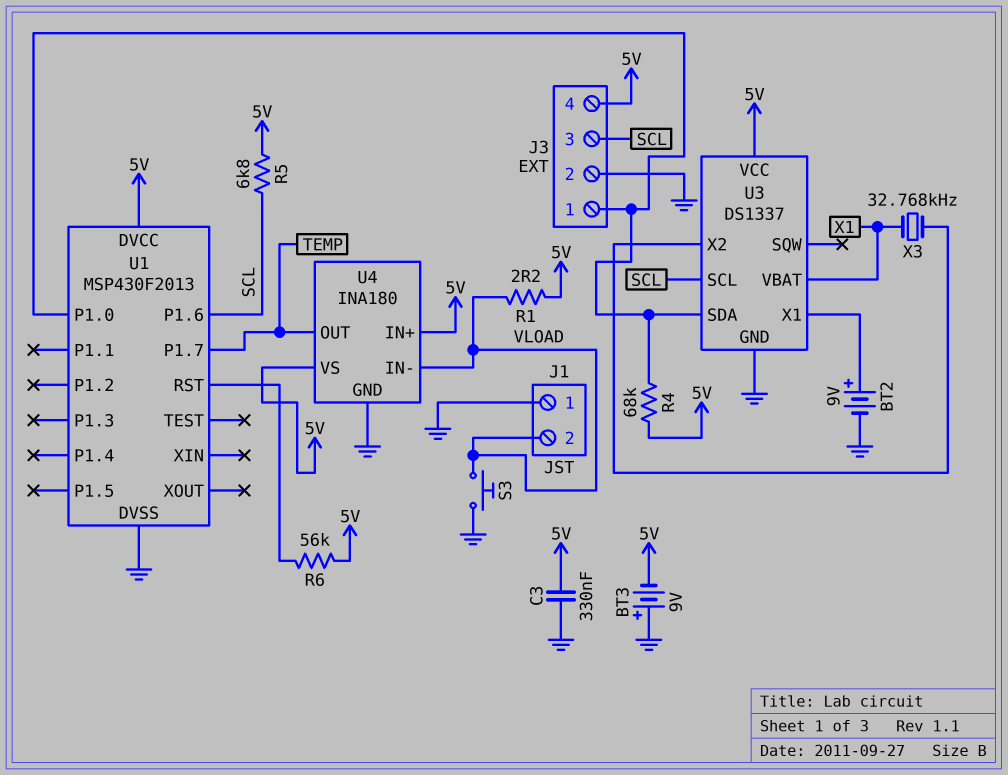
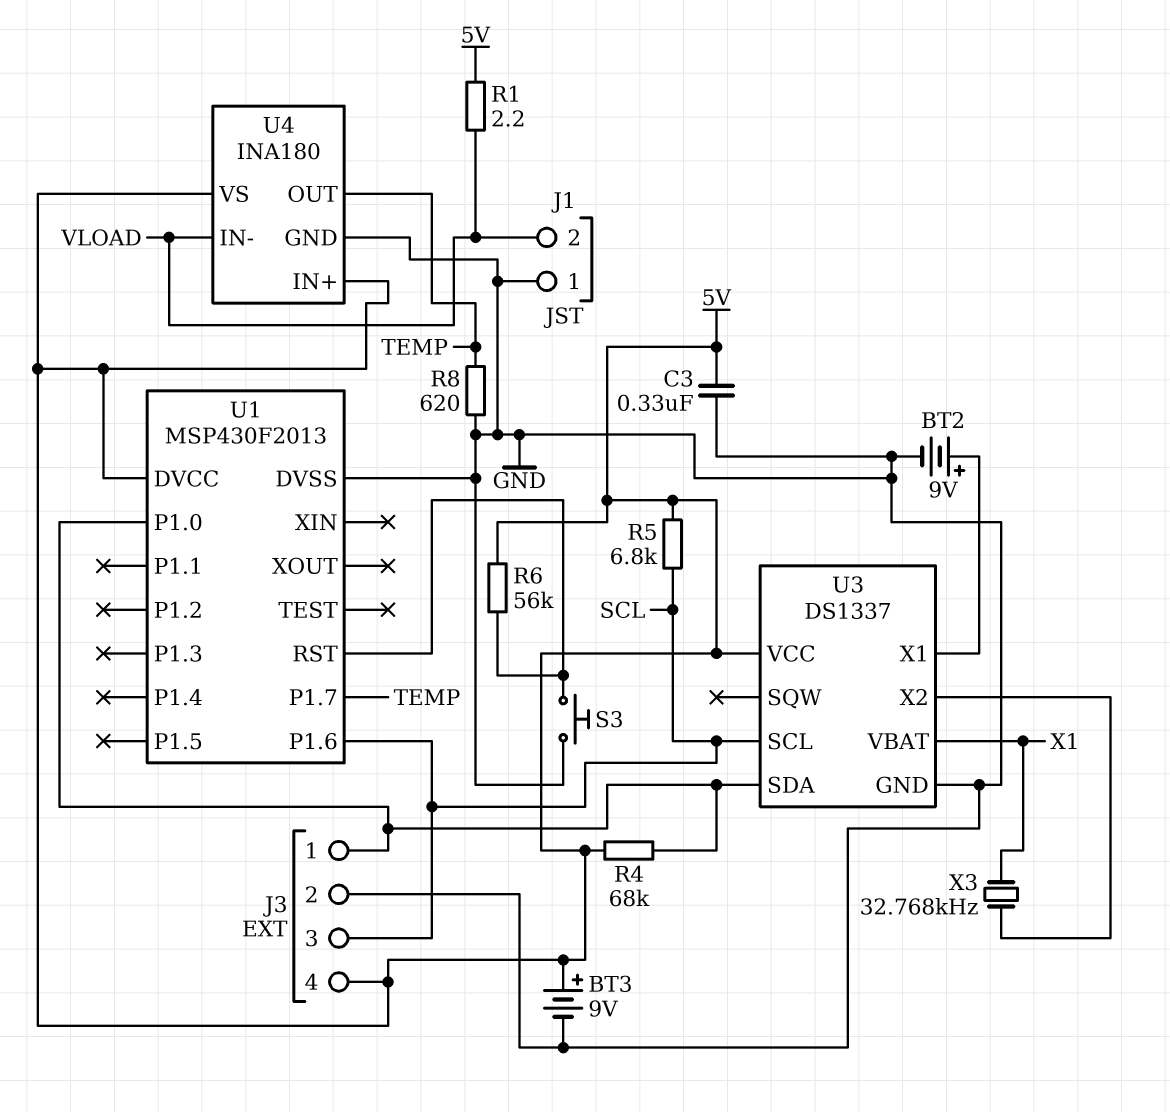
BT3: 9V (plus GND, minus 5V) -> 9V (plus 5V, minus GND)
R8: none -> 620 (GND, TEMP)
S3: button (GND, VLOAD) -> button (GND, U1/RST)

